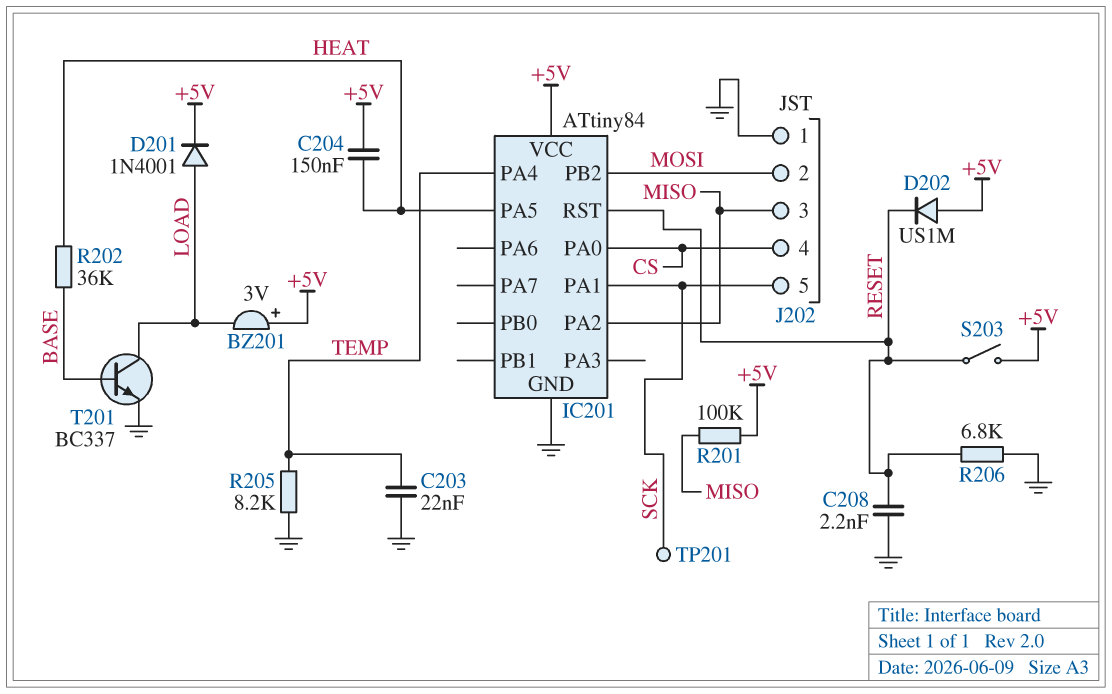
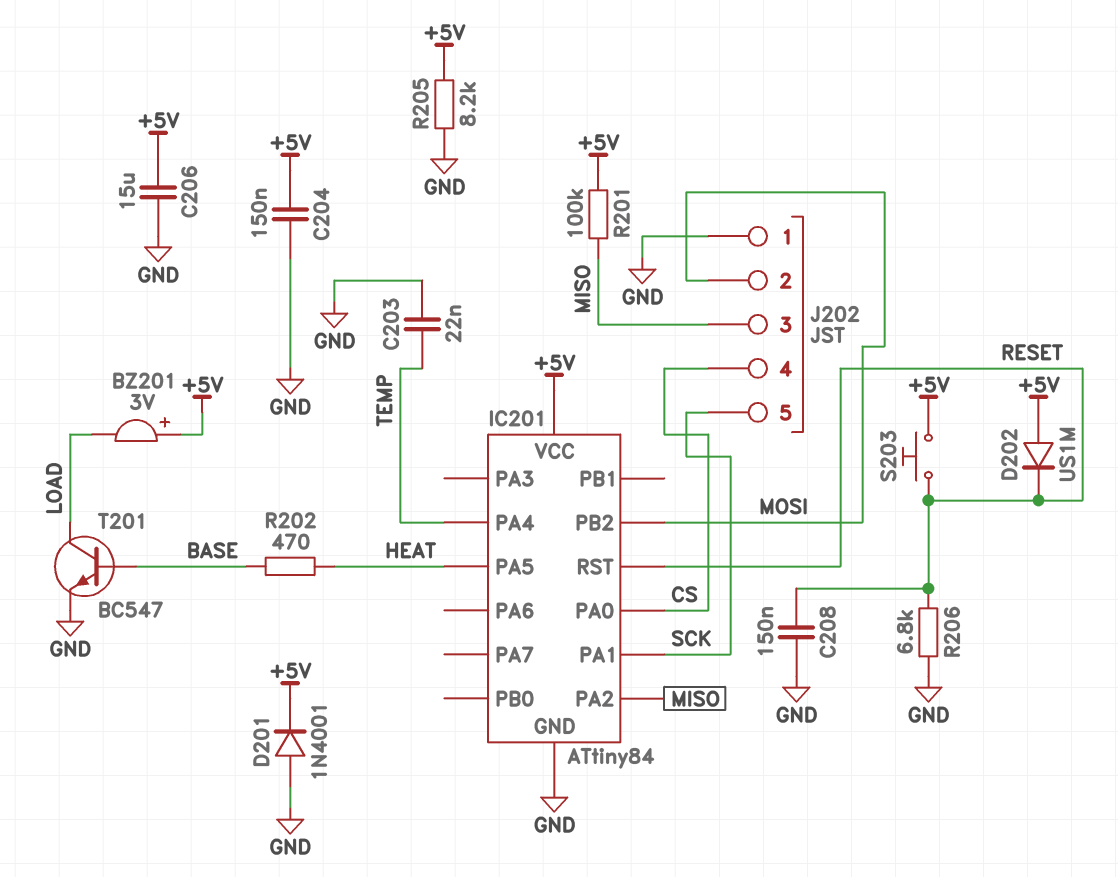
C204: 150nF (+5V, HEAT) -> 150nF (+5V, GND)
C206: none -> 15uF (+5V, GND)
C208: 2.2nF (GND, RESET) -> 150nF (GND, RESET)
D201: diode 1N4001 (A LOAD, K +5V) -> diode 1N4001 (A GND, K +5V)
R202: 36k (BASE, HEAT) -> 470 (BASE, HEAT)
R205: 8.2k (GND, TEMP) -> 8.2k (+5V, GND)
S203: switch (+5V, RESET) -> button (+5V, RESET)
T201: NPN BC337 (B BASE, C LOAD, E GND) -> NPN BC547 (B BASE, C LOAD, E GND)
TP201: test point (SCK) -> none

